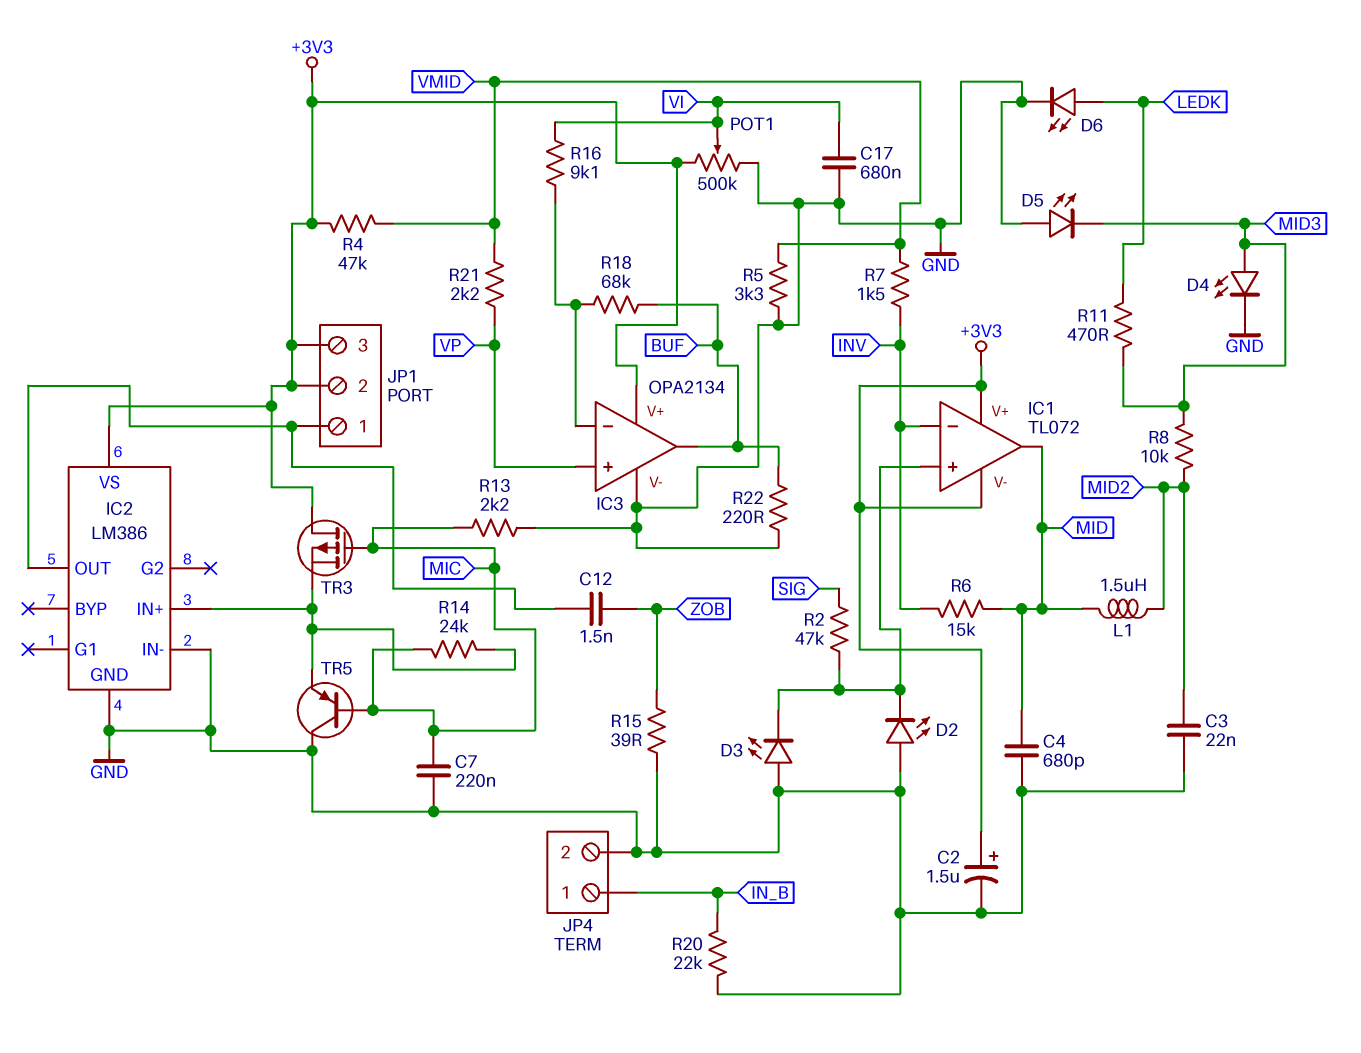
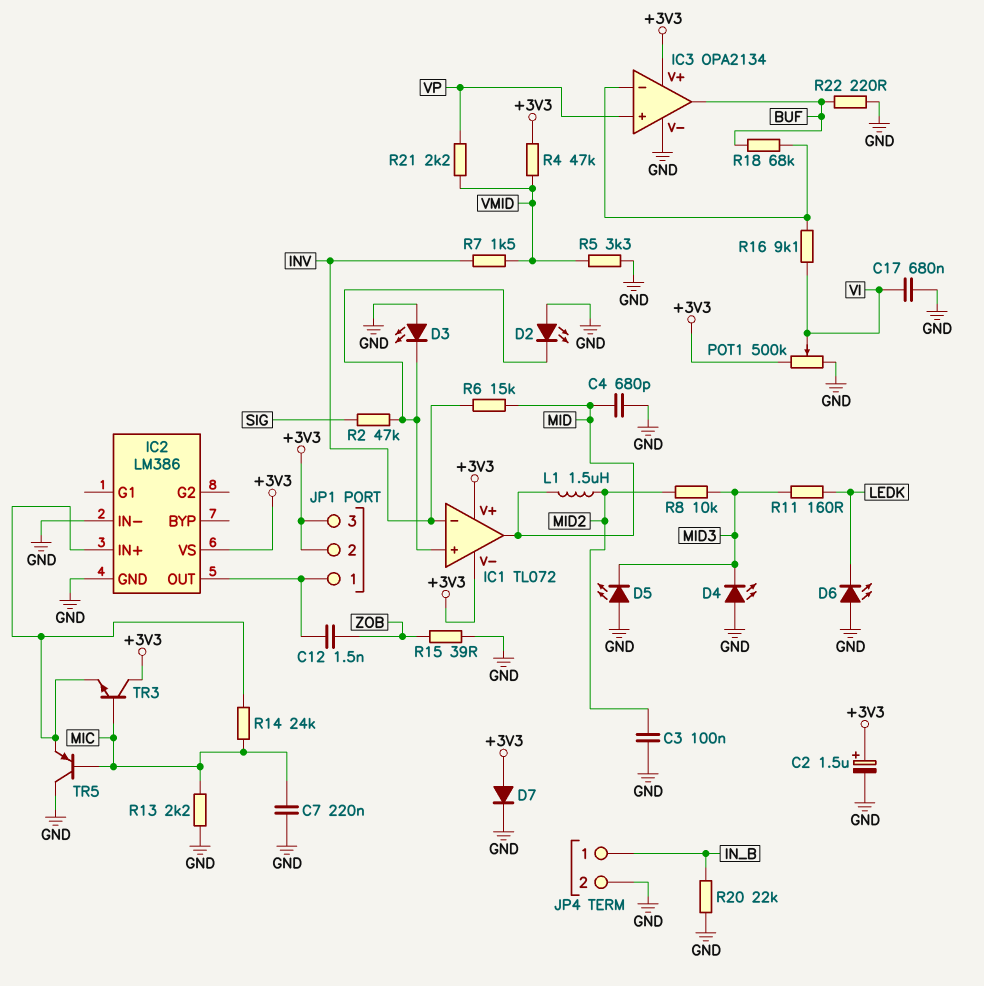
C3: 22nF (GND, MID2) -> 100nF (GND, MID2)
D4: LED (A MID3, K GND) -> LED (A GND, K MID3)
D6: LED (A LEDK, K GND) -> LED (A GND, K LEDK)
D7: none -> diode (A +3V3, K GND)
R11: 470 (LEDK, MID3) -> 160 (LEDK, MID3)
TR3: PMOS (G MIC, D +3V3, S IC2/IN+) -> NPN (B MIC, C +3V3, E IC2/IN+)

